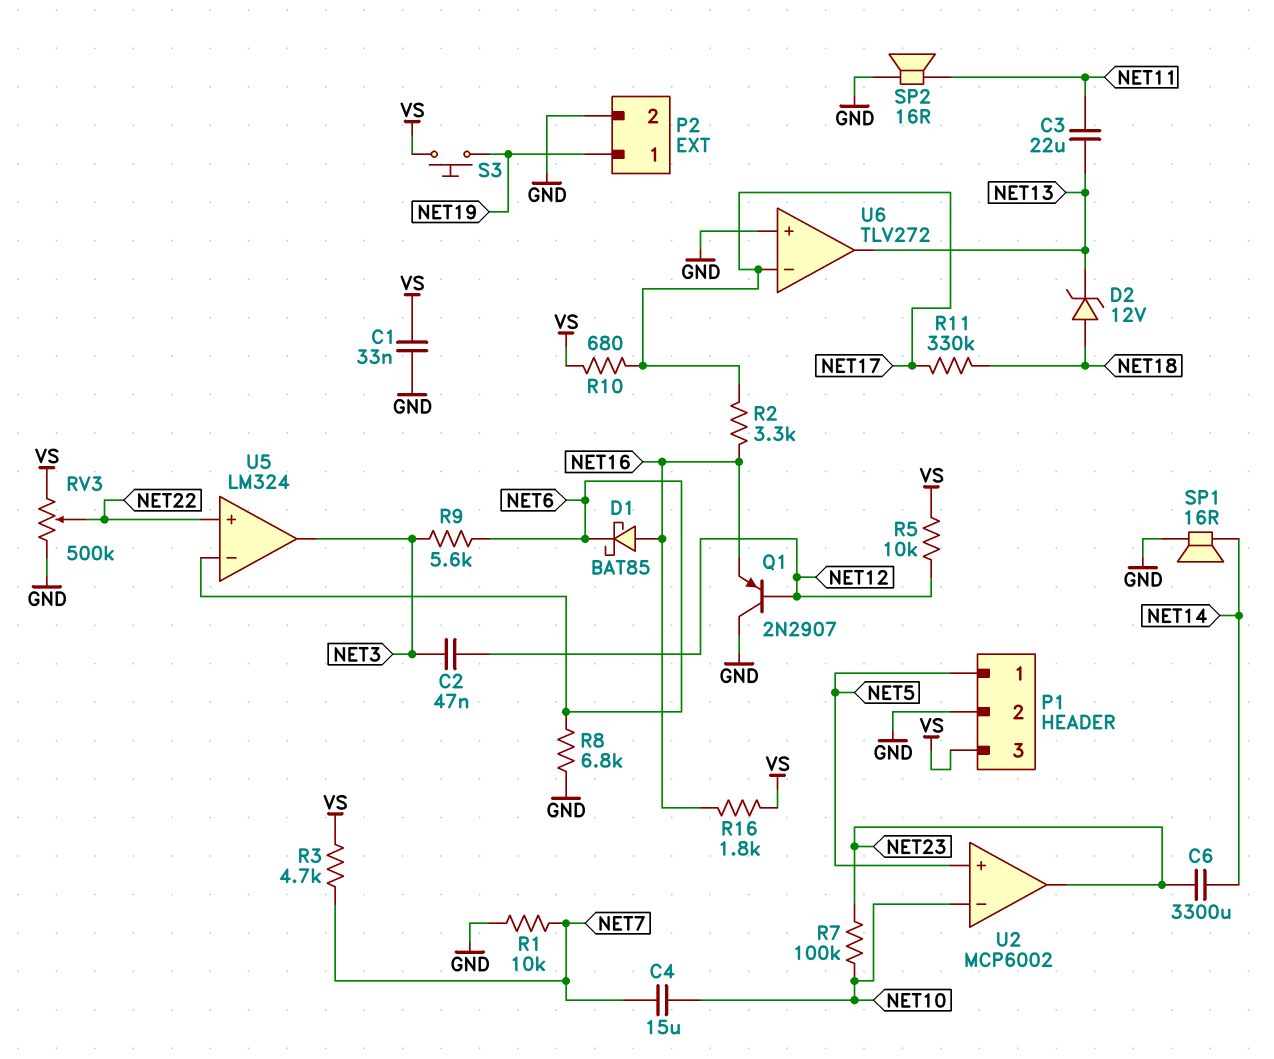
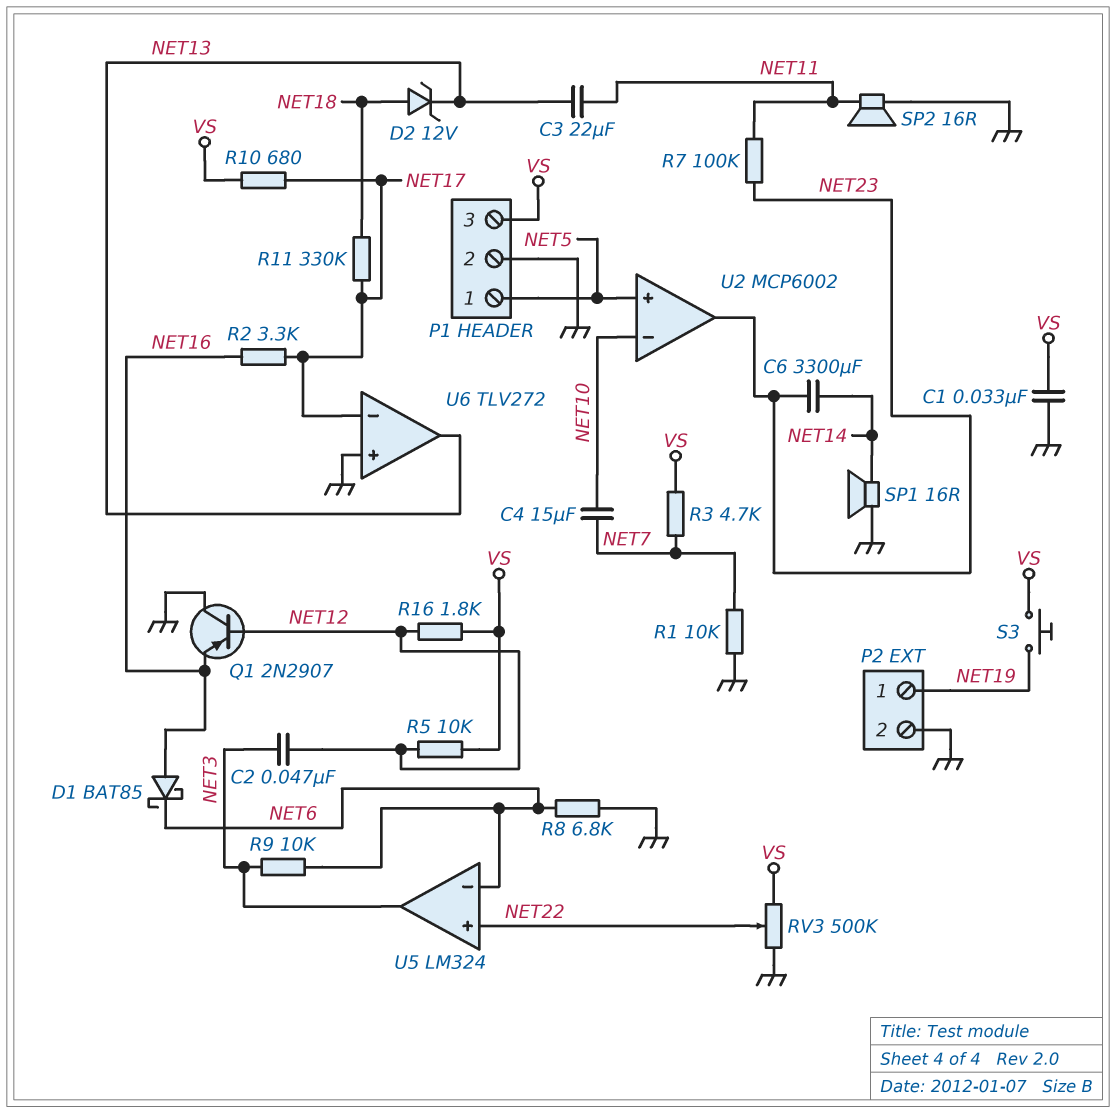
R7: 100k (NET10, NET23) -> 100k (NET11, NET23)
R9: 5.6k (NET3, NET6) -> 10k (NET3, NET6)
R16: 1.8k (NET16, VS) -> 1.8k (NET12, VS)

